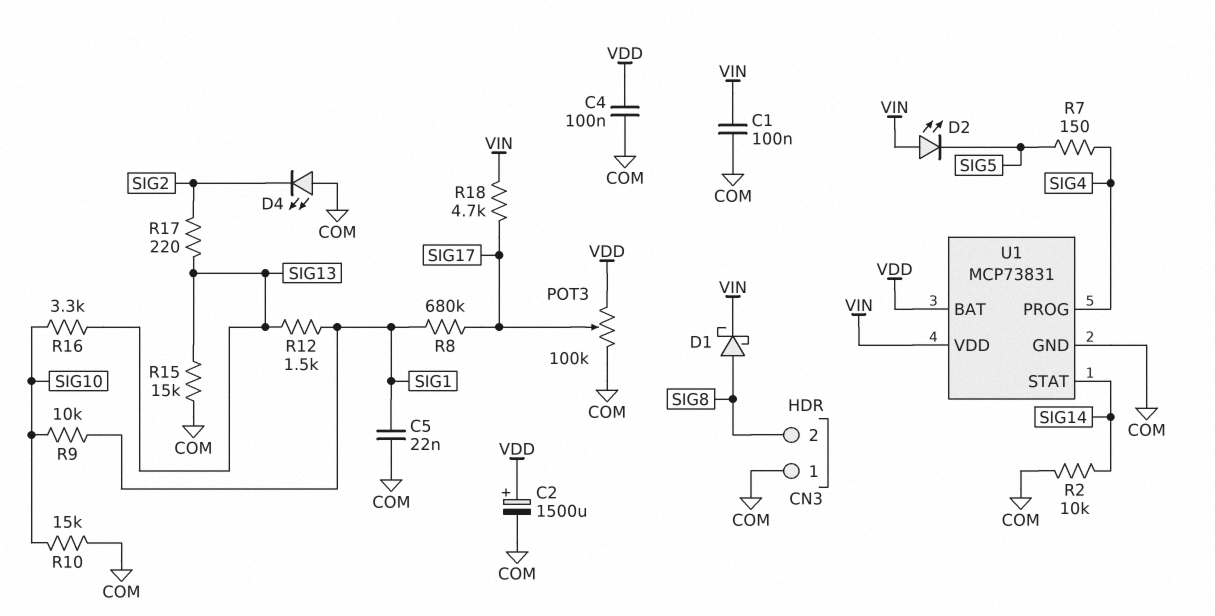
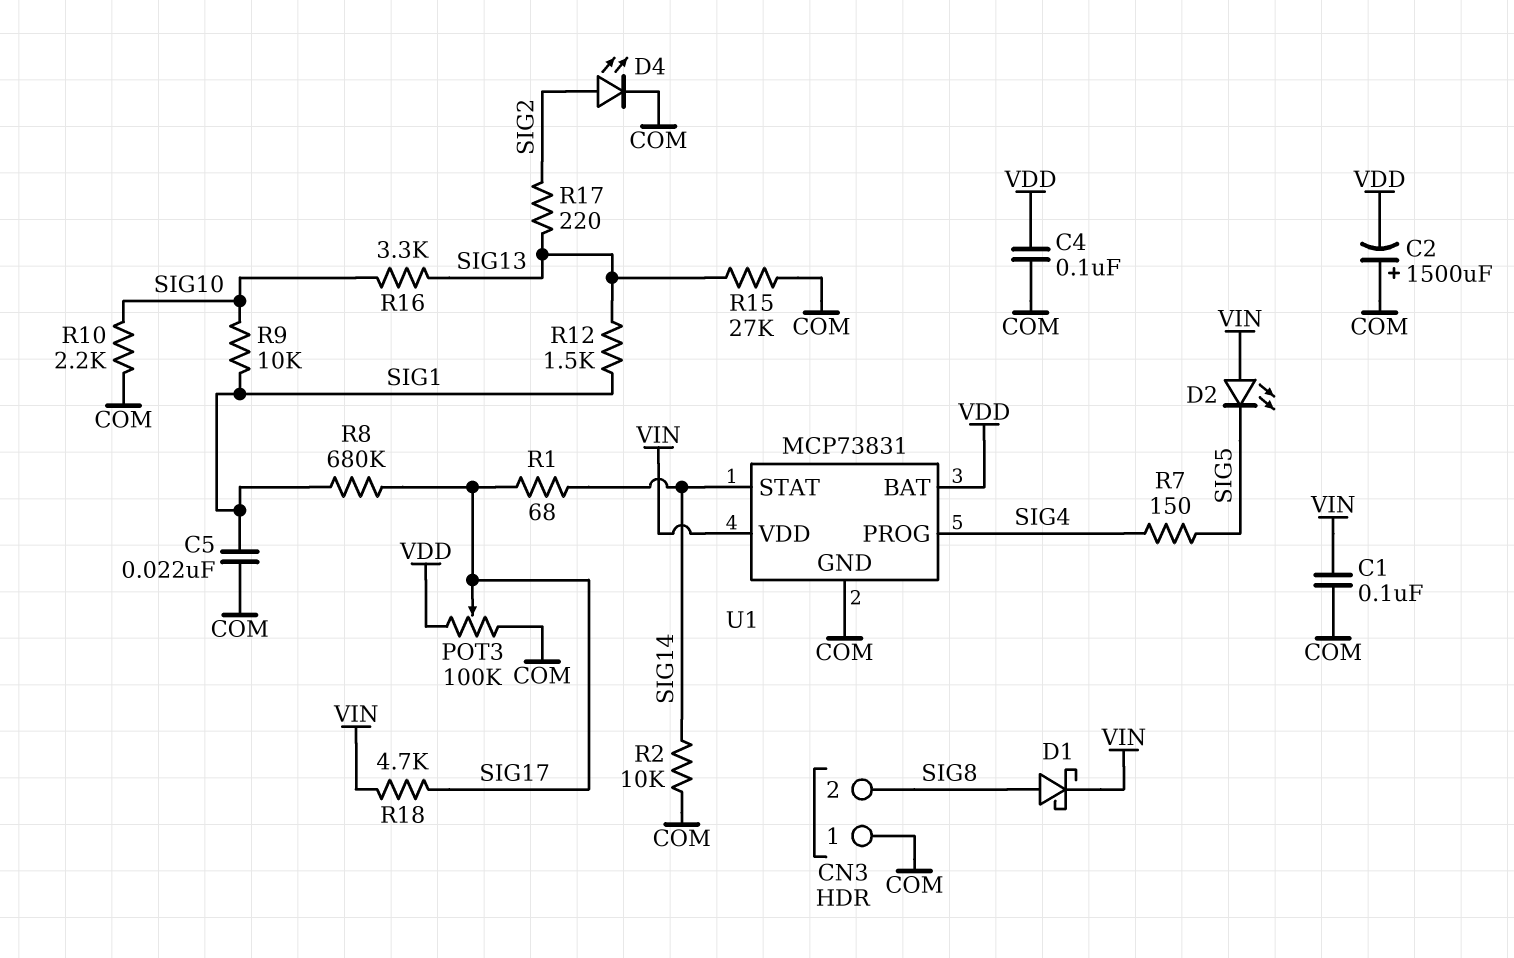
C2: 1500uF (plus VDD, minus COM) -> 1500uF (plus COM, minus VDD)
D4: LED (A COM, K SIG2) -> LED (A SIG2, K COM)
R1: none -> 68 (SIG14, SIG17)
R10: 15k (COM, SIG10) -> 2.2k (COM, SIG10)
R15: 15k (COM, SIG13) -> 27k (COM, SIG13)

